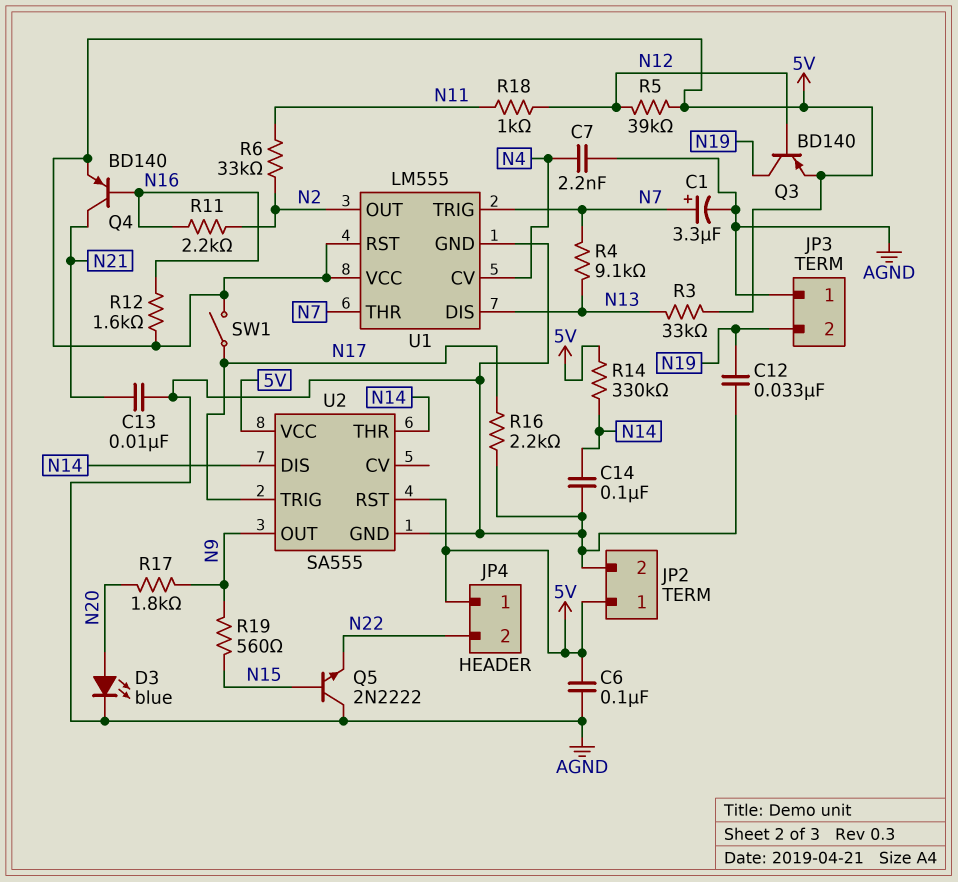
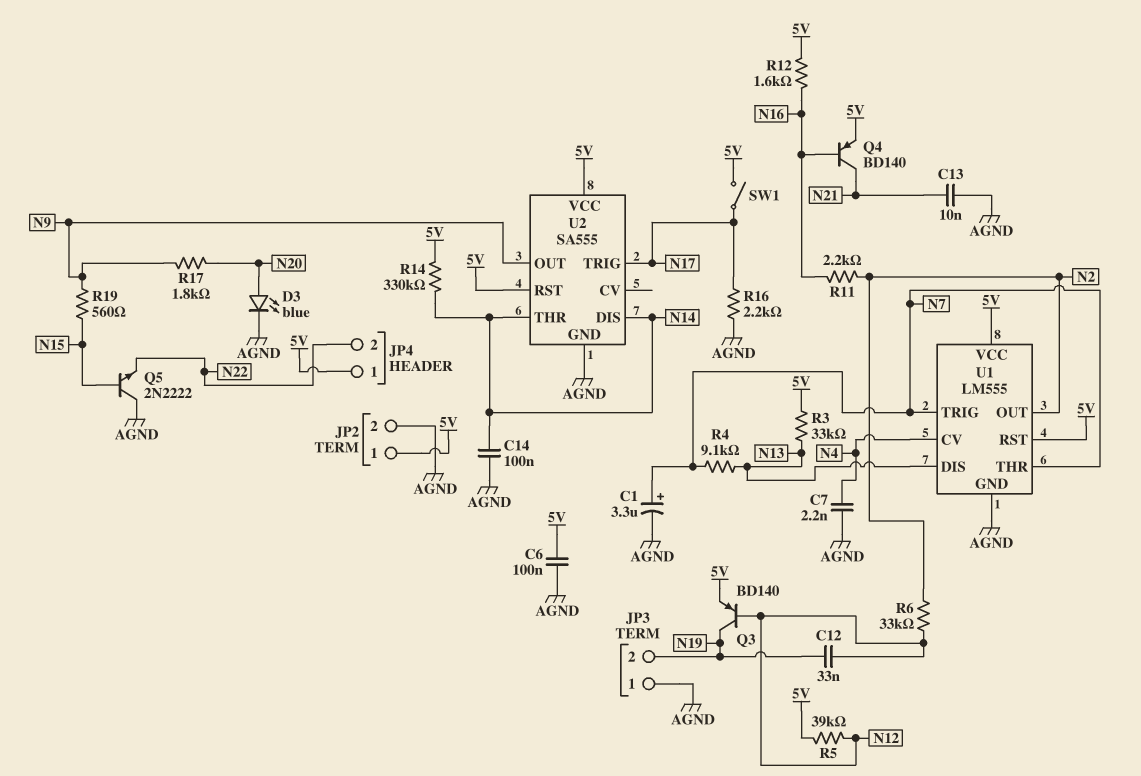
C12: 33nF (AGND, N19) -> 33nF (N12, N19)
R6: 33k (N2, N11) -> 33k (N2, N12)
R18: 1k (N11, N12) -> none

